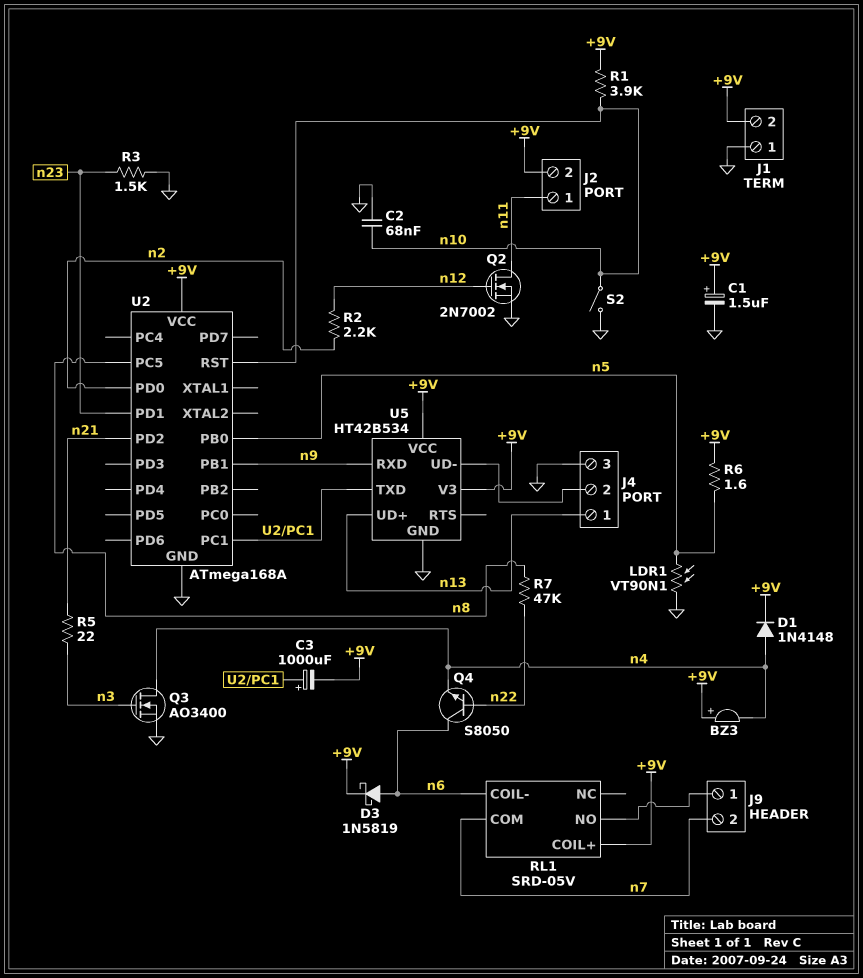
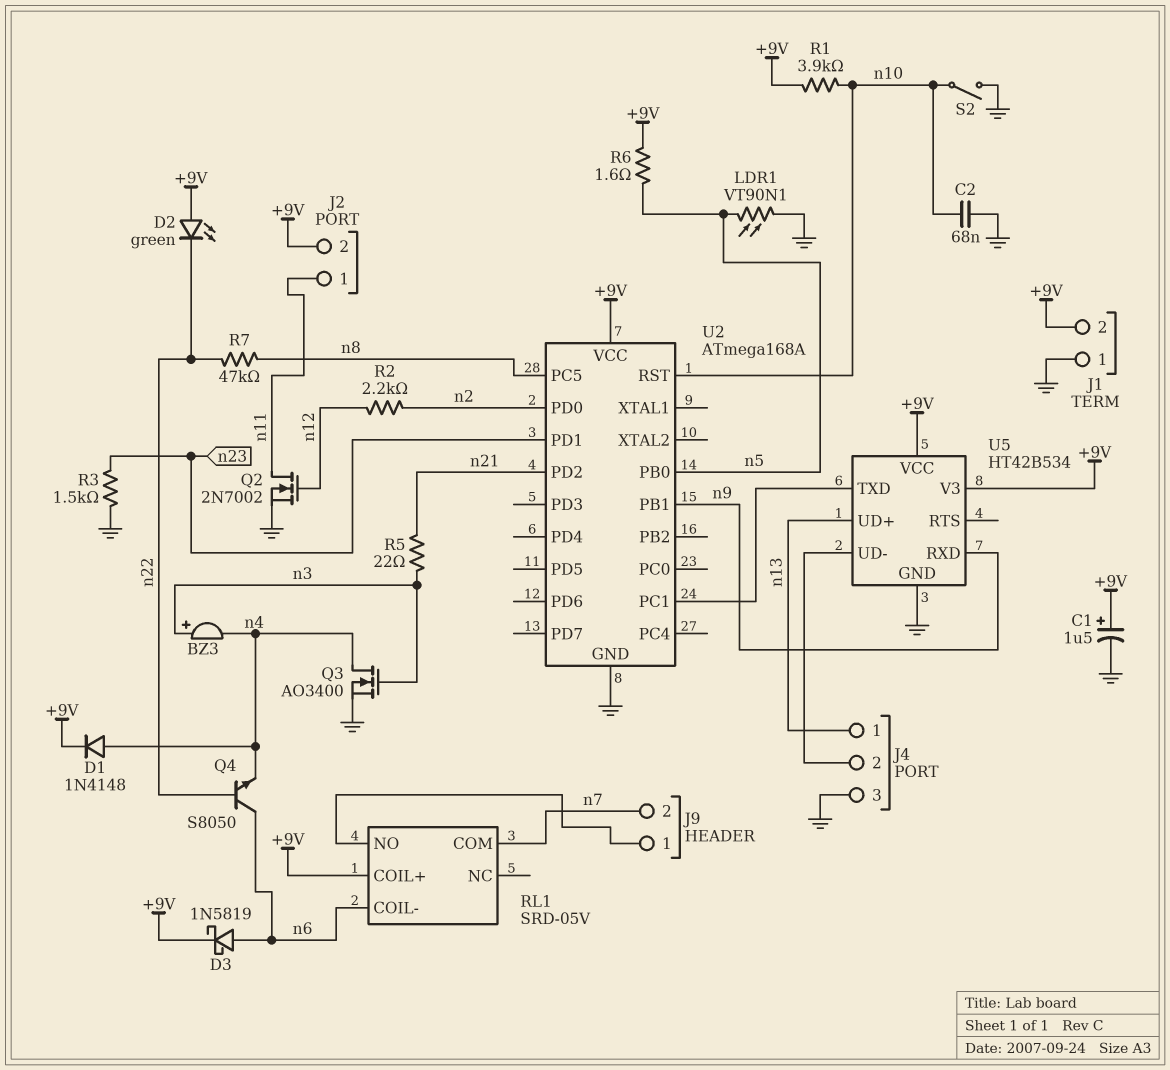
BZ3: buzzer (plus +9V, minus n4) -> buzzer (plus n3, minus n4)
C3: 1000uF (plus U2/PC1, minus +9V) -> none
D2: none -> LED green (A +9V, K n22)

